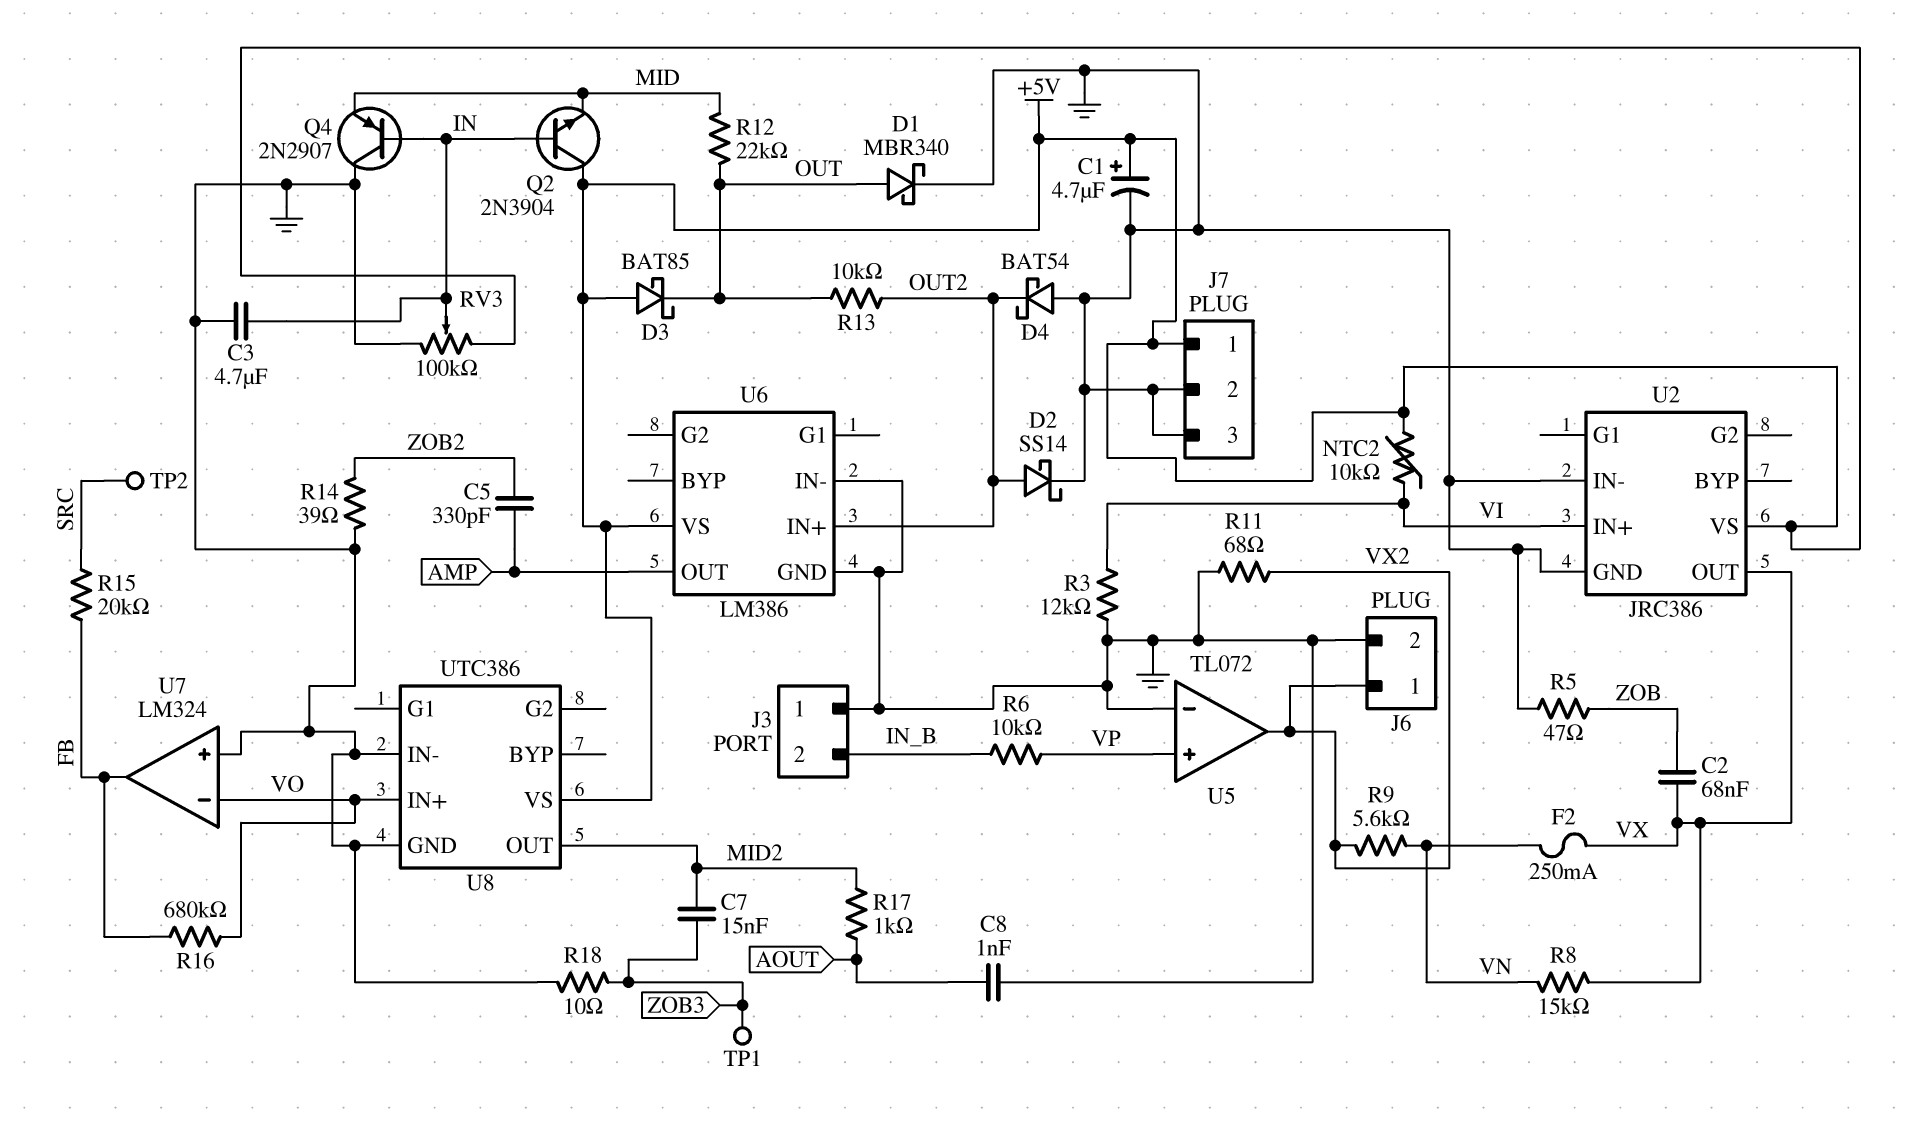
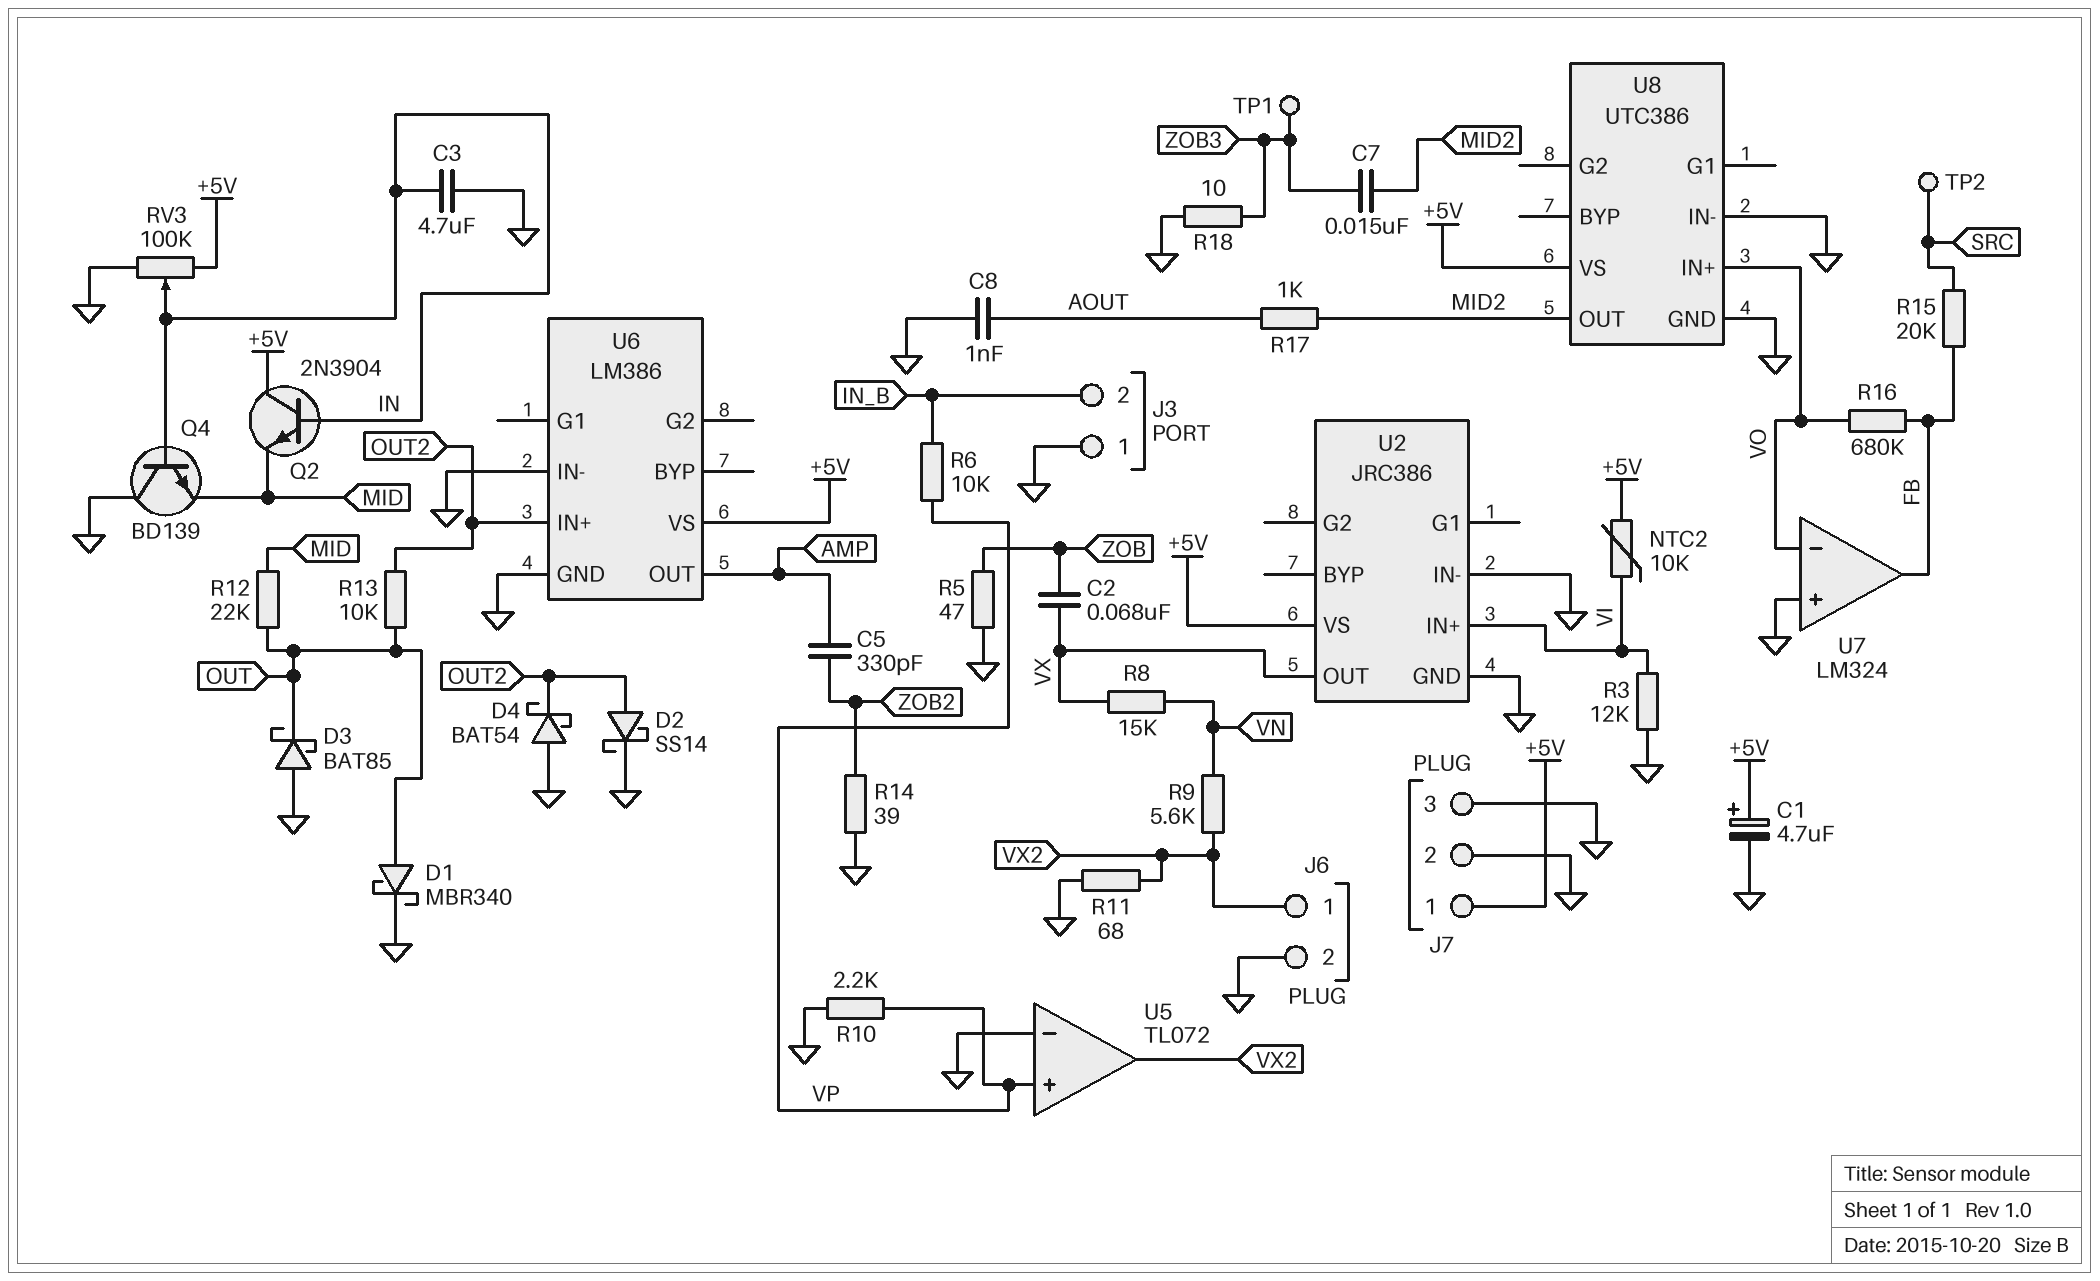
D3: schottky BAT85 (A +5V, K OUT) -> schottky BAT85 (A GND, K OUT)
F2: 250mA (VN, VX) -> none
Q4: PNP 2N2907 (B IN, C GND, E MID) -> NPN BD139 (B IN, C GND, E MID)
R10: none -> 2.2k (GND, VP)

